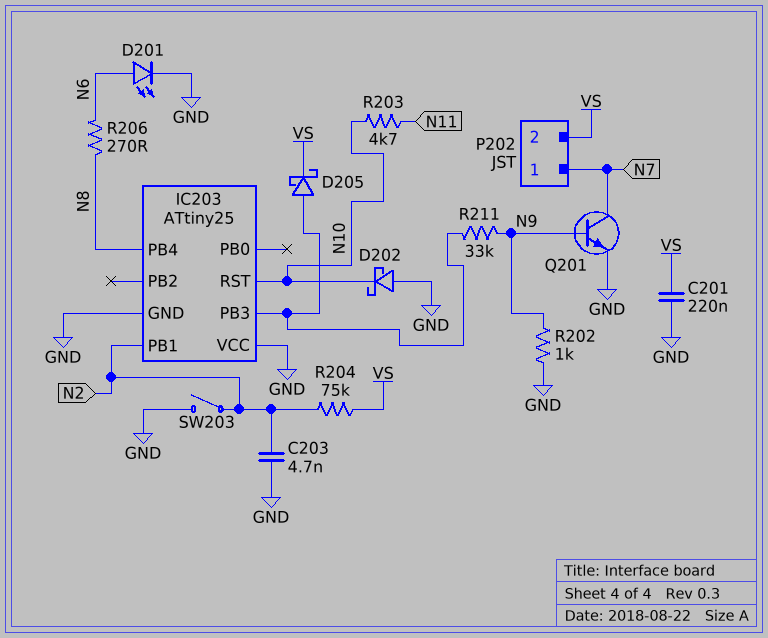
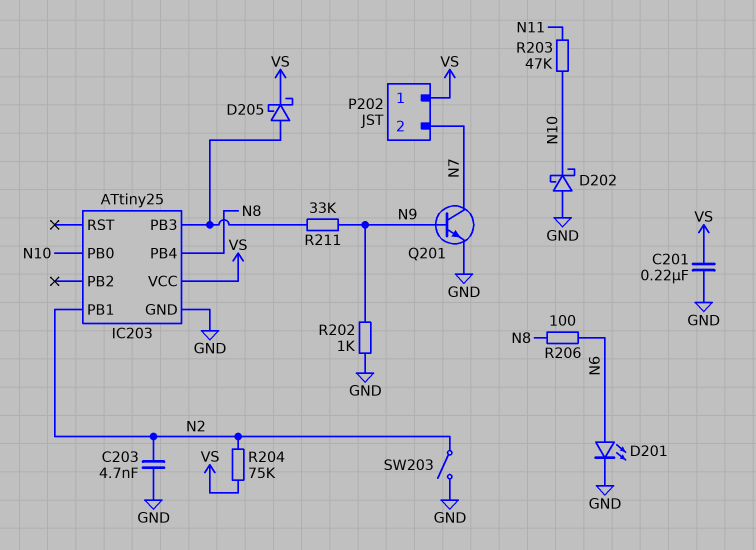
IC203 pin PB0: none -> N10
IC203 pin RST: N10 -> none
IC203 pin VCC: GND -> VS
P202 pin 1: N7 -> VS
P202 pin 2: VS -> N7
R203: 4.7k (N10, N11) -> 47k (N10, N11)
R206: 270 (N6, N8) -> 100 (N6, N8)

